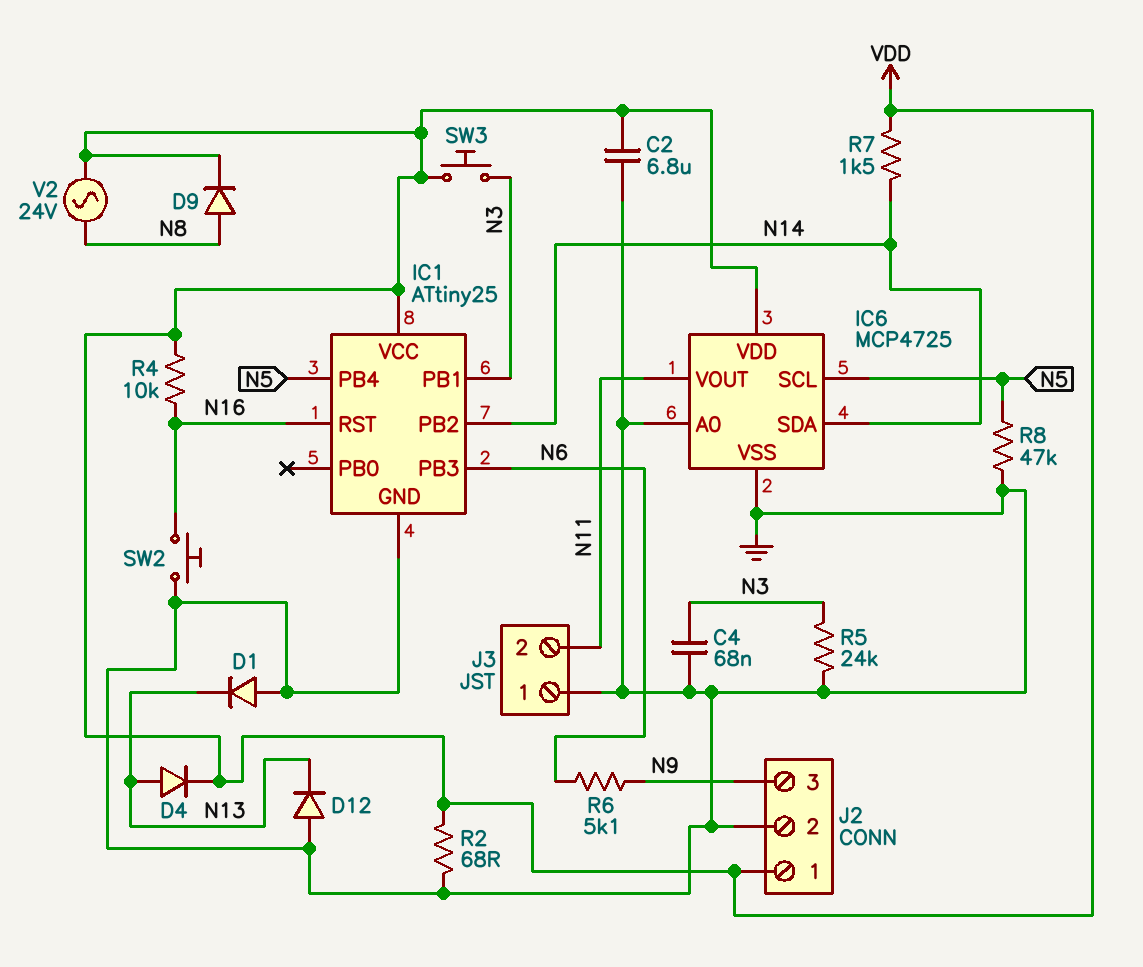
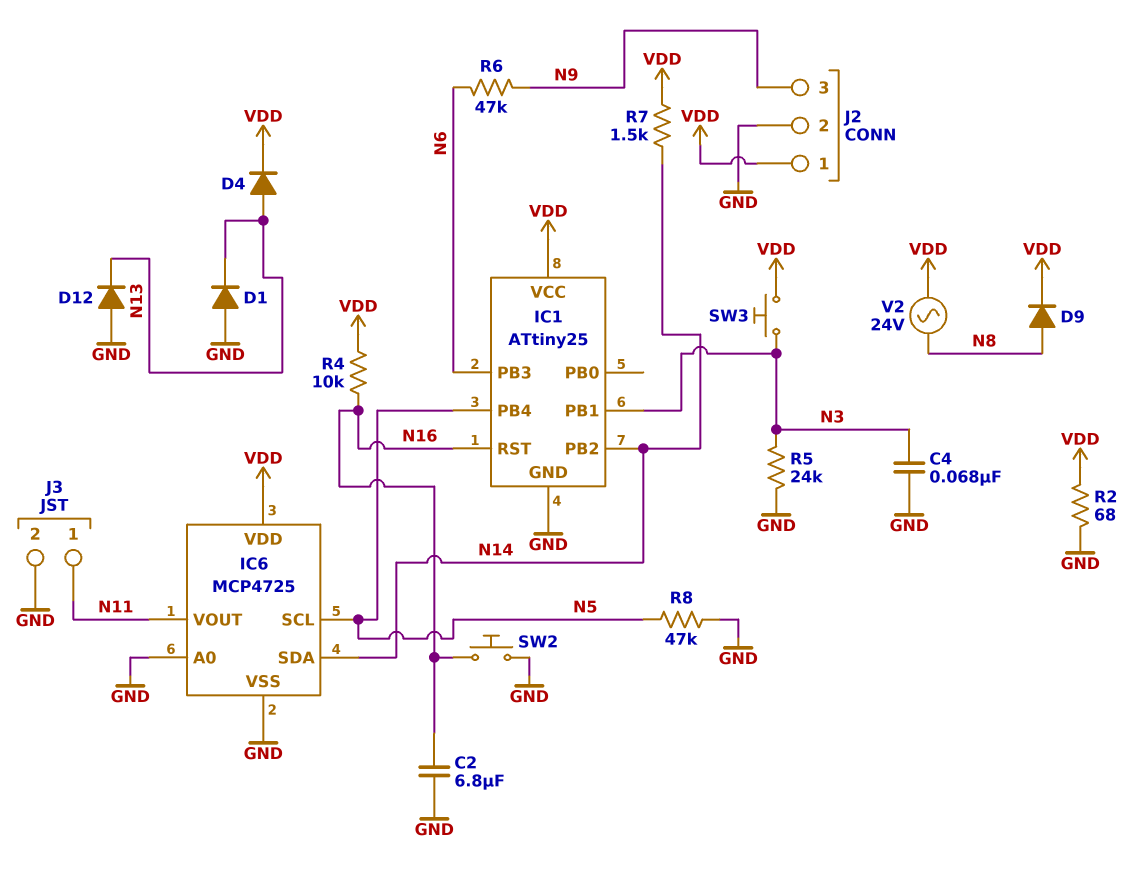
C2: 6.8uF (GND, VDD) -> 6.8uF (GND, N16)
J3 pin 1: GND -> N11
J3 pin 2: N11 -> GND
R6: 5.1k (N6, N9) -> 47k (N6, N9)

